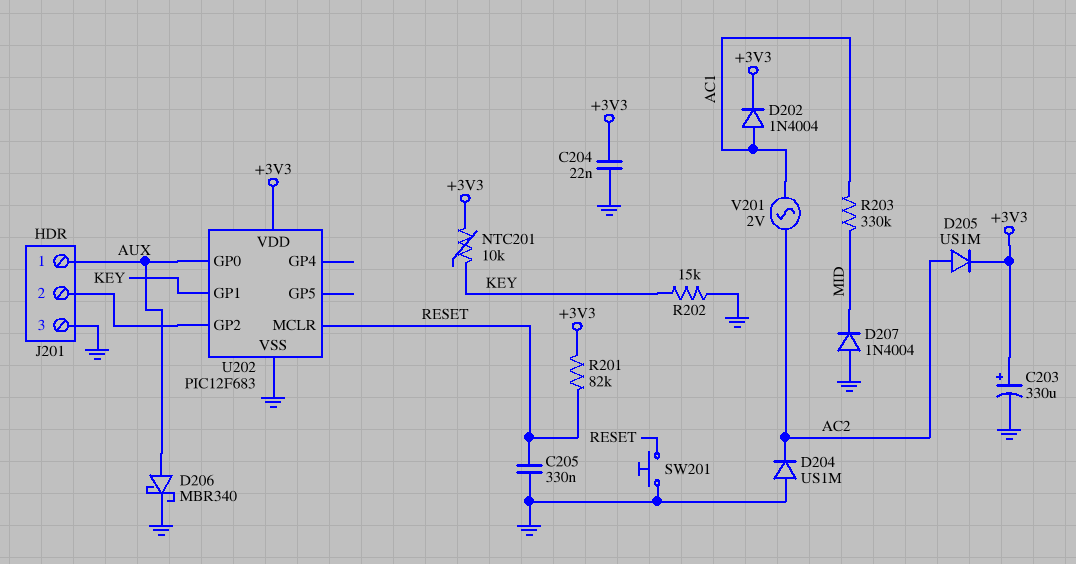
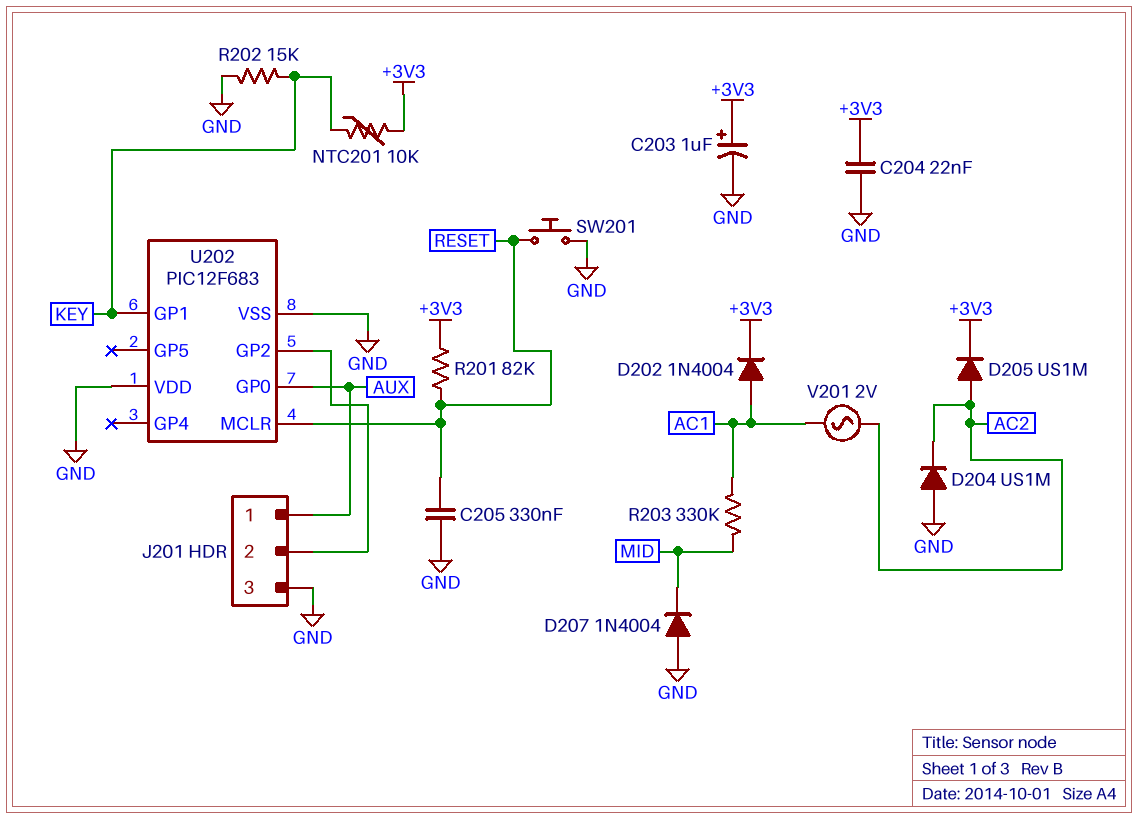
C203: 330uF (plus +3V3, minus GND) -> 1uF (plus +3V3, minus GND)
D206: schottky MBR340 (A AUX, K GND) -> none
U202 pin VDD: +3V3 -> GND

